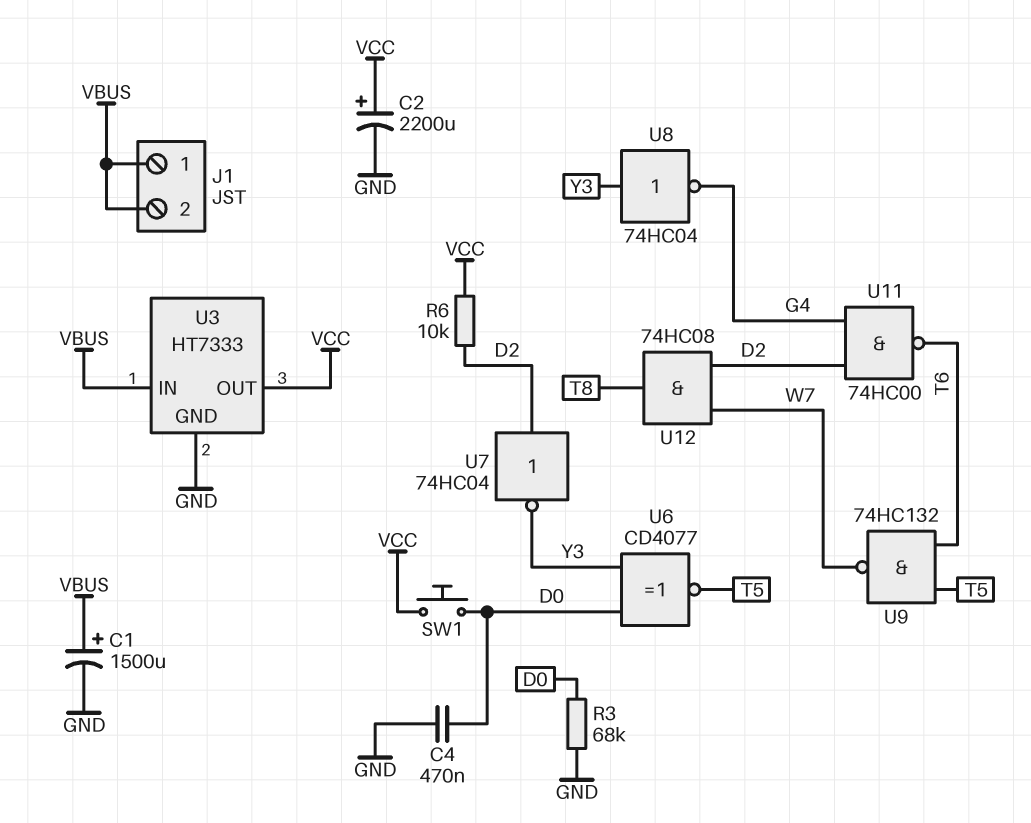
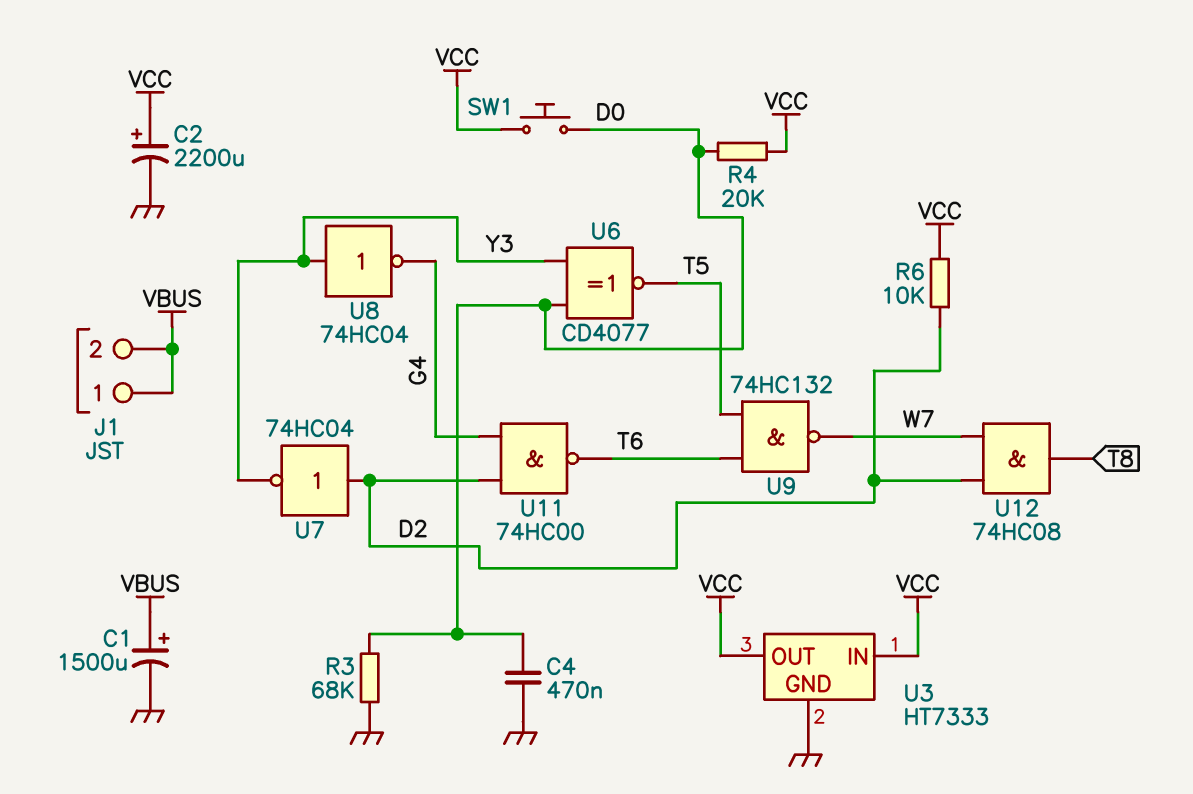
R4: none -> 20k (D0, VCC)
U3 pin IN: VBUS -> VCC

